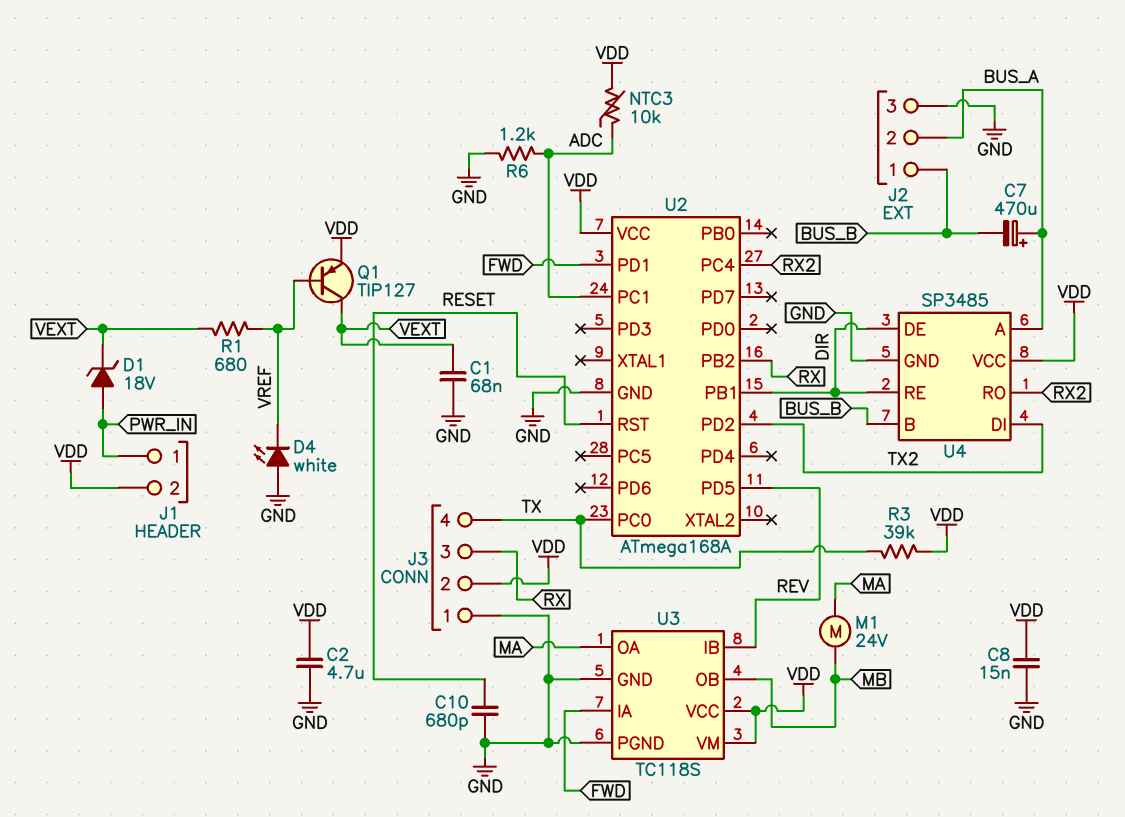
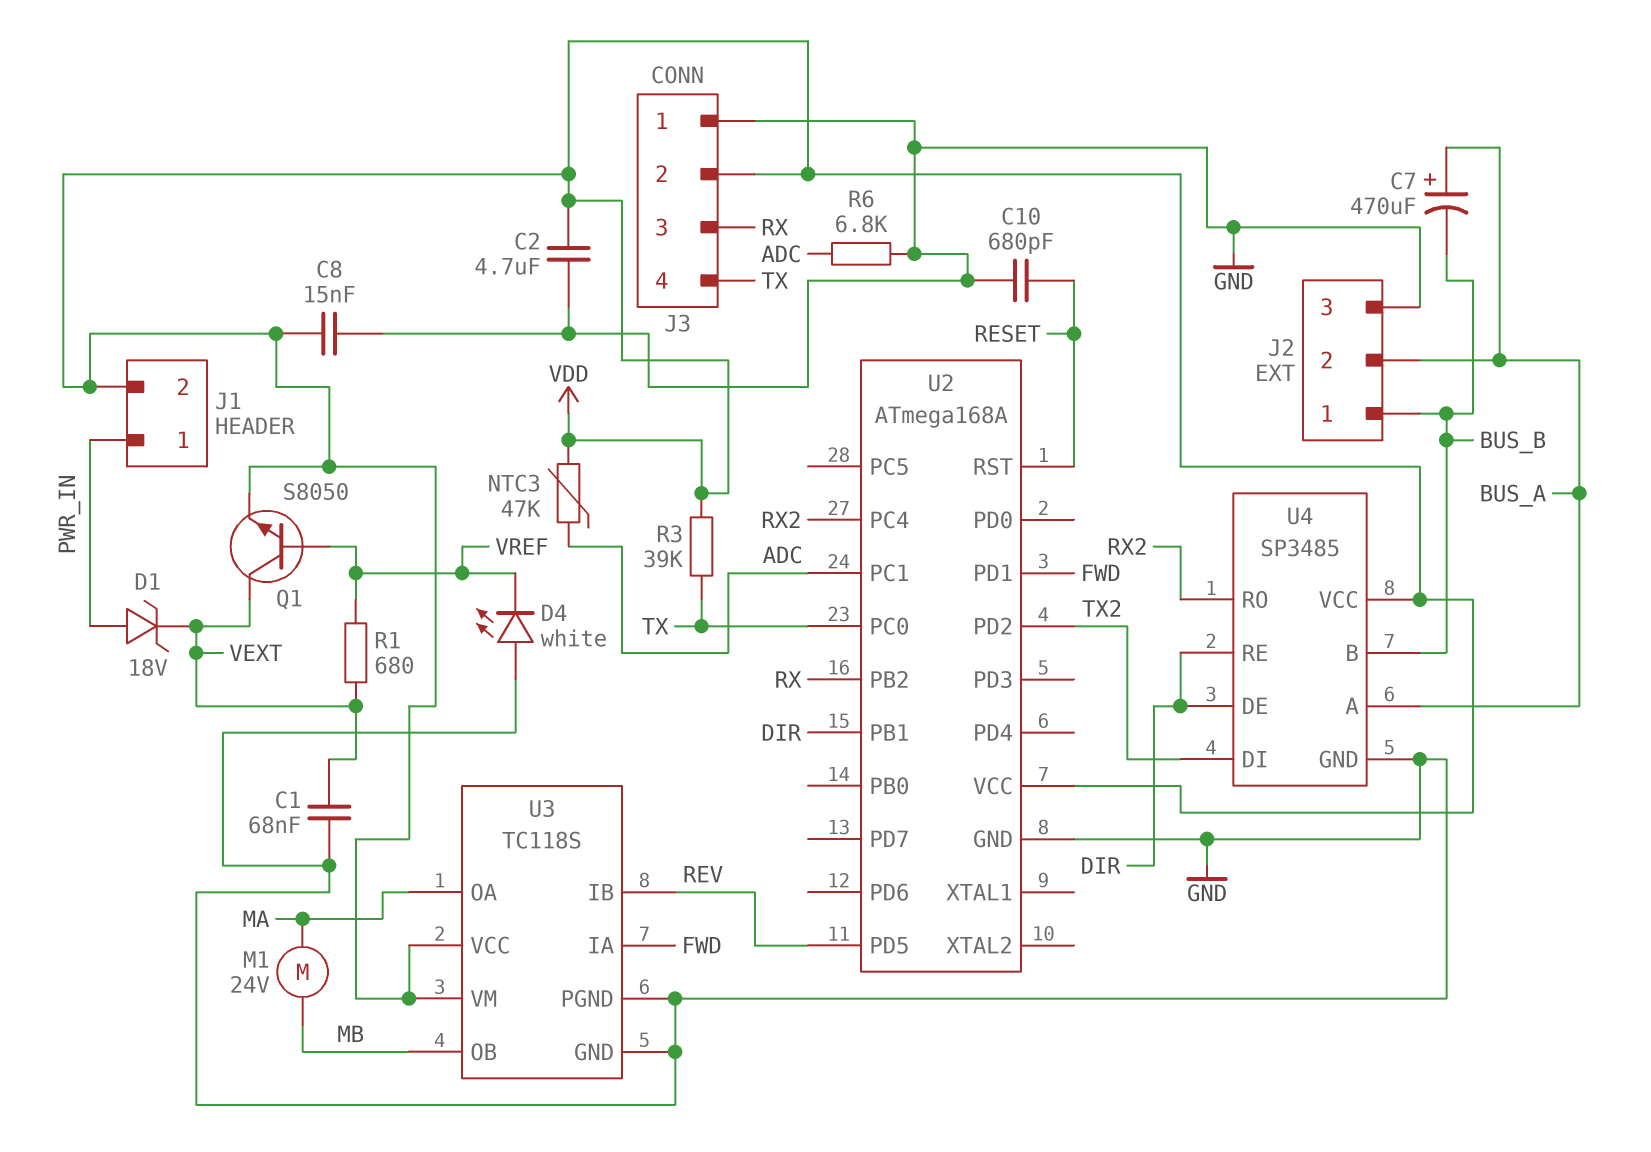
NTC3: 10k (ADC, VDD) -> 47k (ADC, VDD)
Q1: PNP TIP127 (B VREF, C VEXT, E VDD) -> NPN S8050 (B VREF, C VEXT, E VDD)
R6: 1.2k (ADC, GND) -> 6.8k (ADC, GND)

